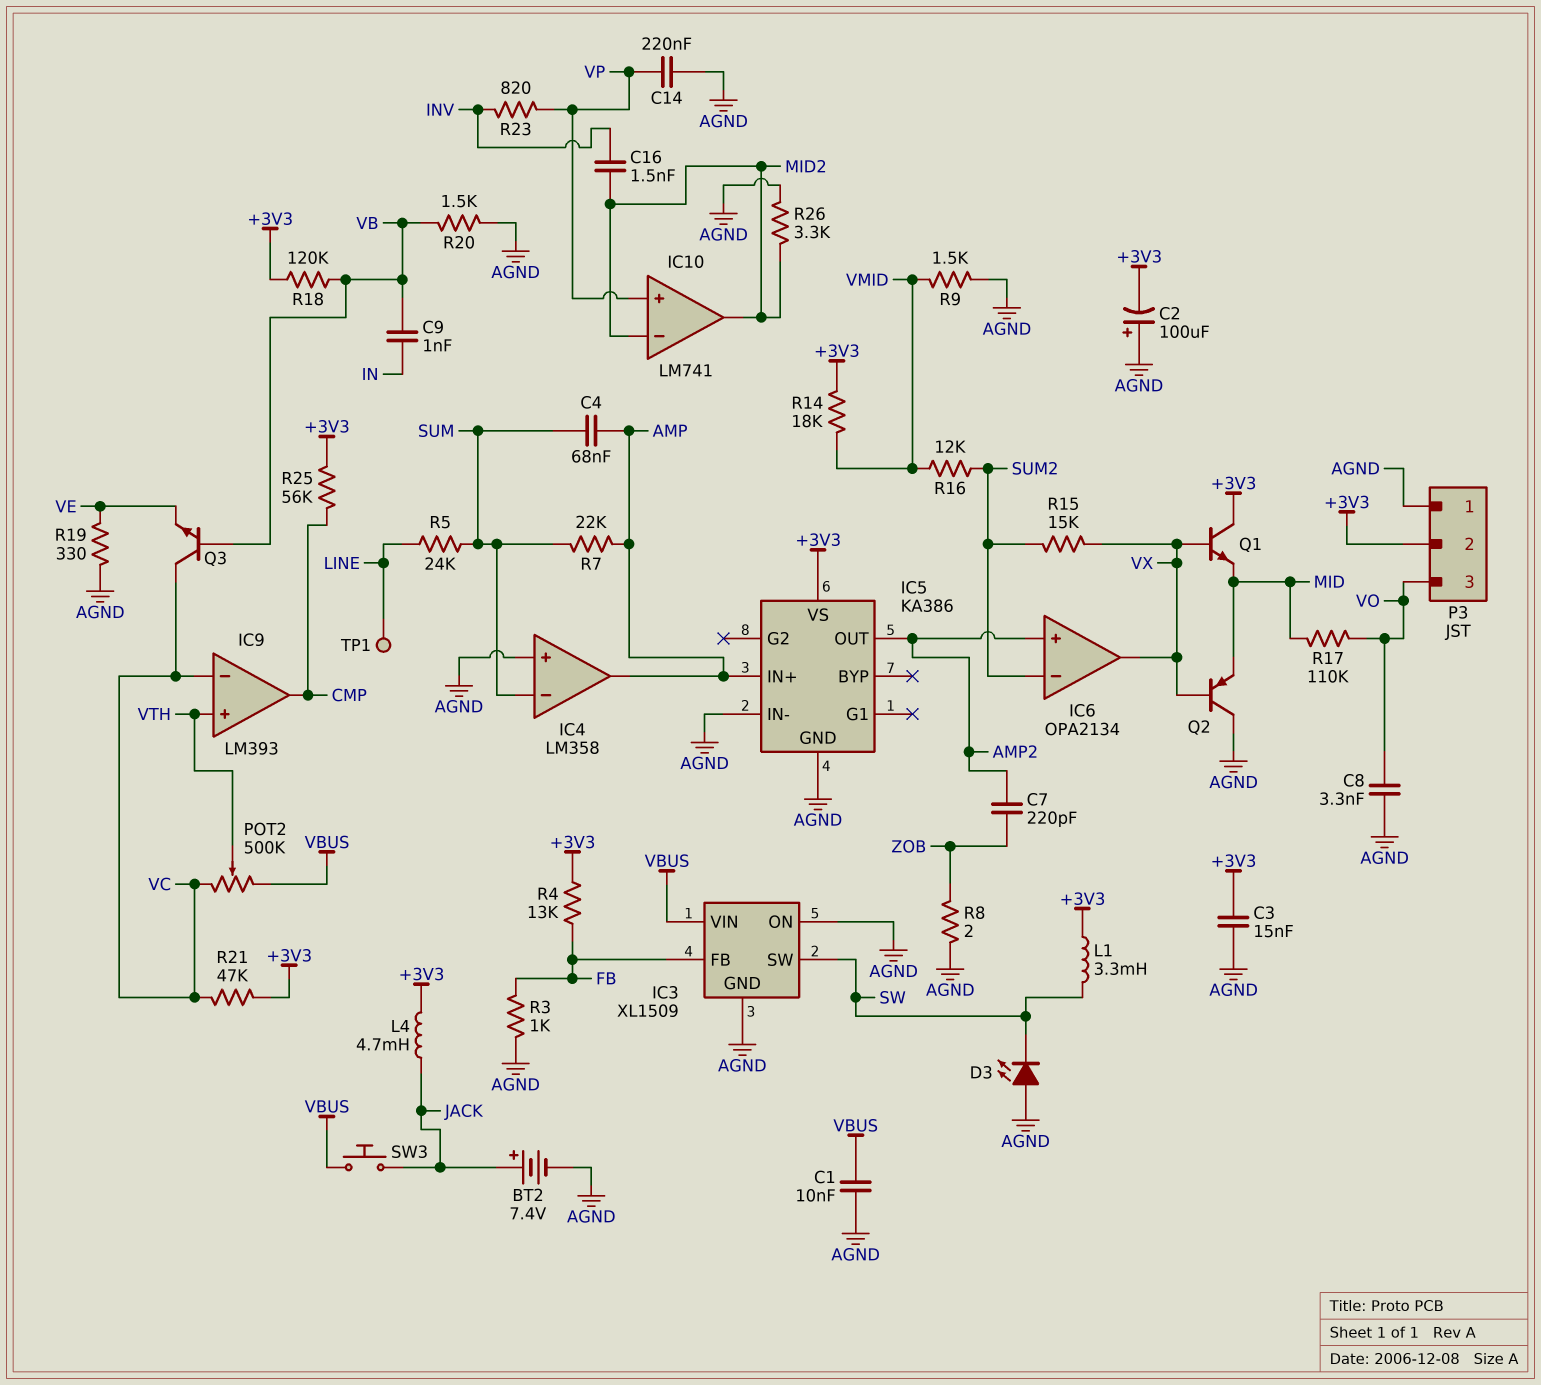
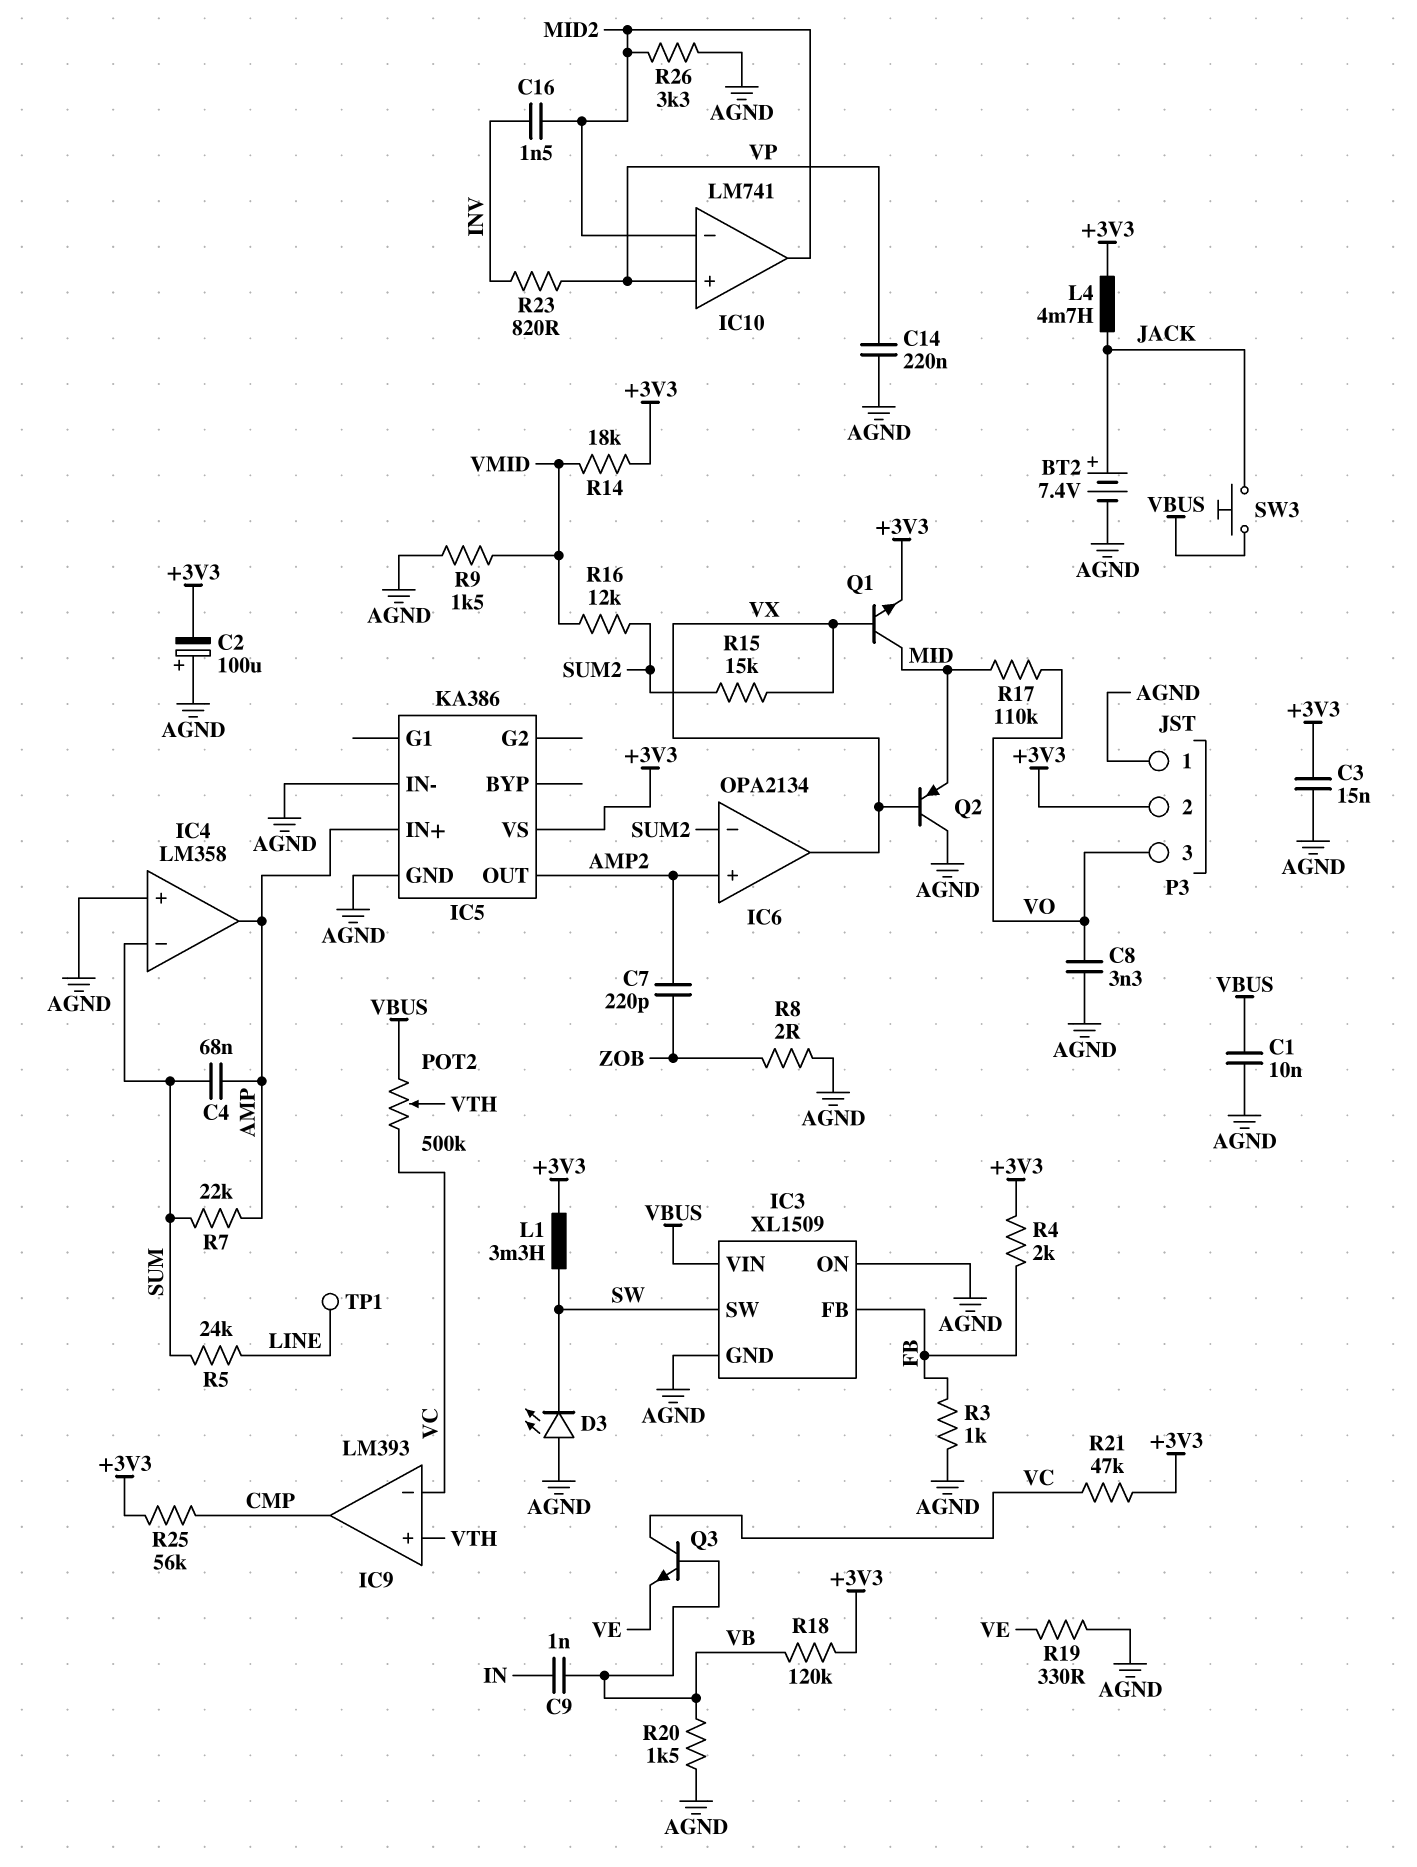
Q1: NPN (B VX, C +3V3, E MID) -> NPN (B VX, C MID, E +3V3)
R4: 13k (+3V3, FB) -> 2k (+3V3, FB)

